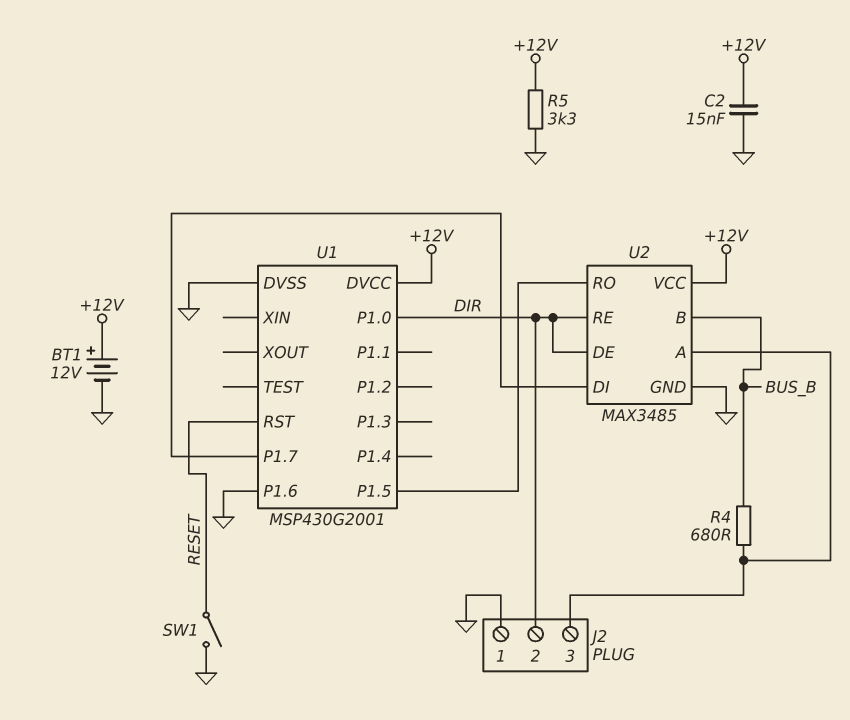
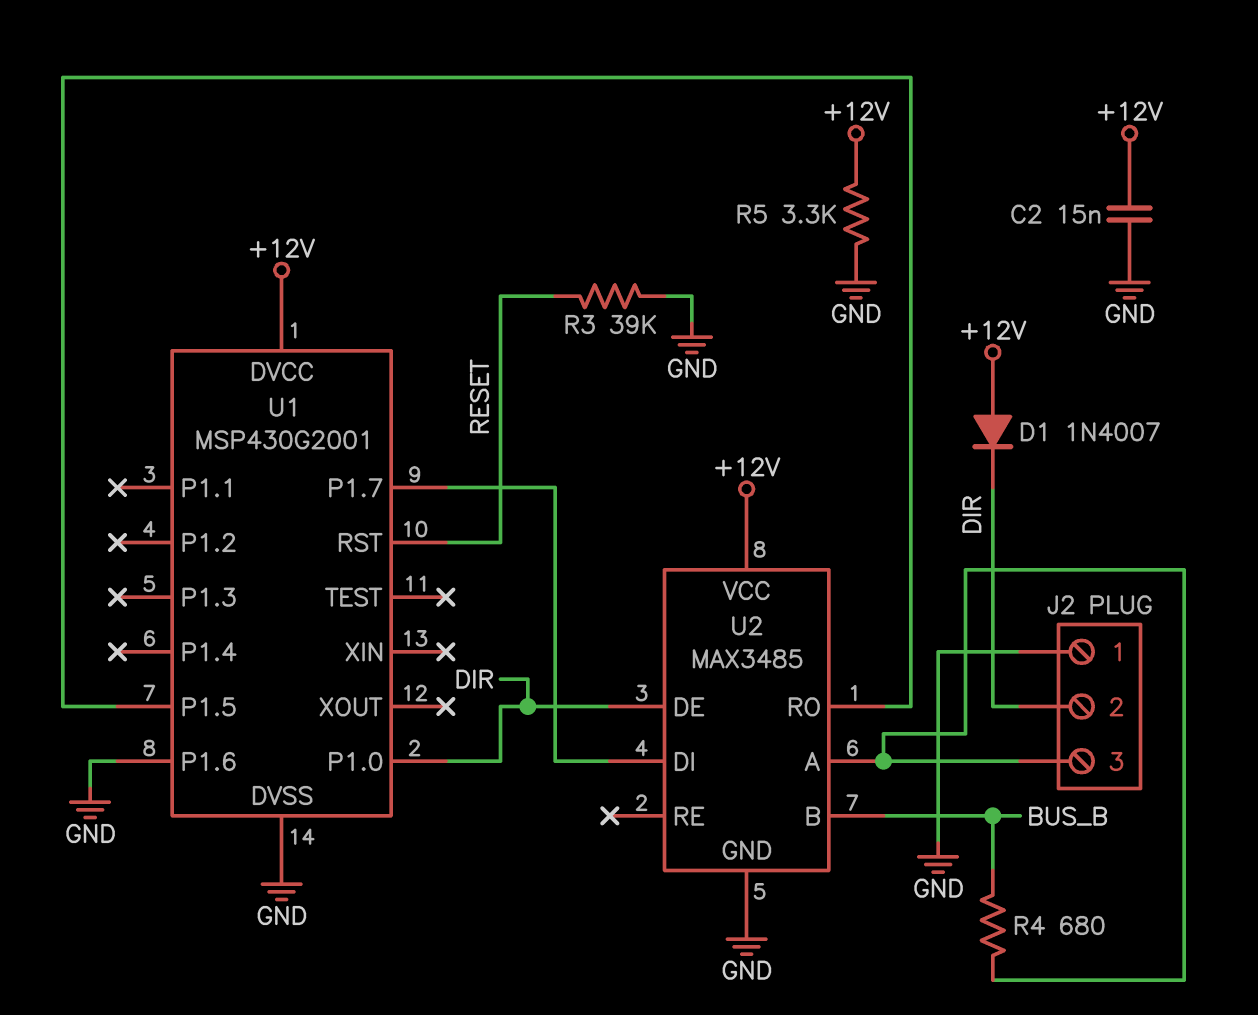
BT1: 12V (plus +12V, minus GND) -> none
D1: none -> diode 1N4007 (A +12V, K DIR)
R3: none -> 39k (GND, RESET)
SW1: switch (GND, RESET) -> none
U2 pin RE: DIR -> none

